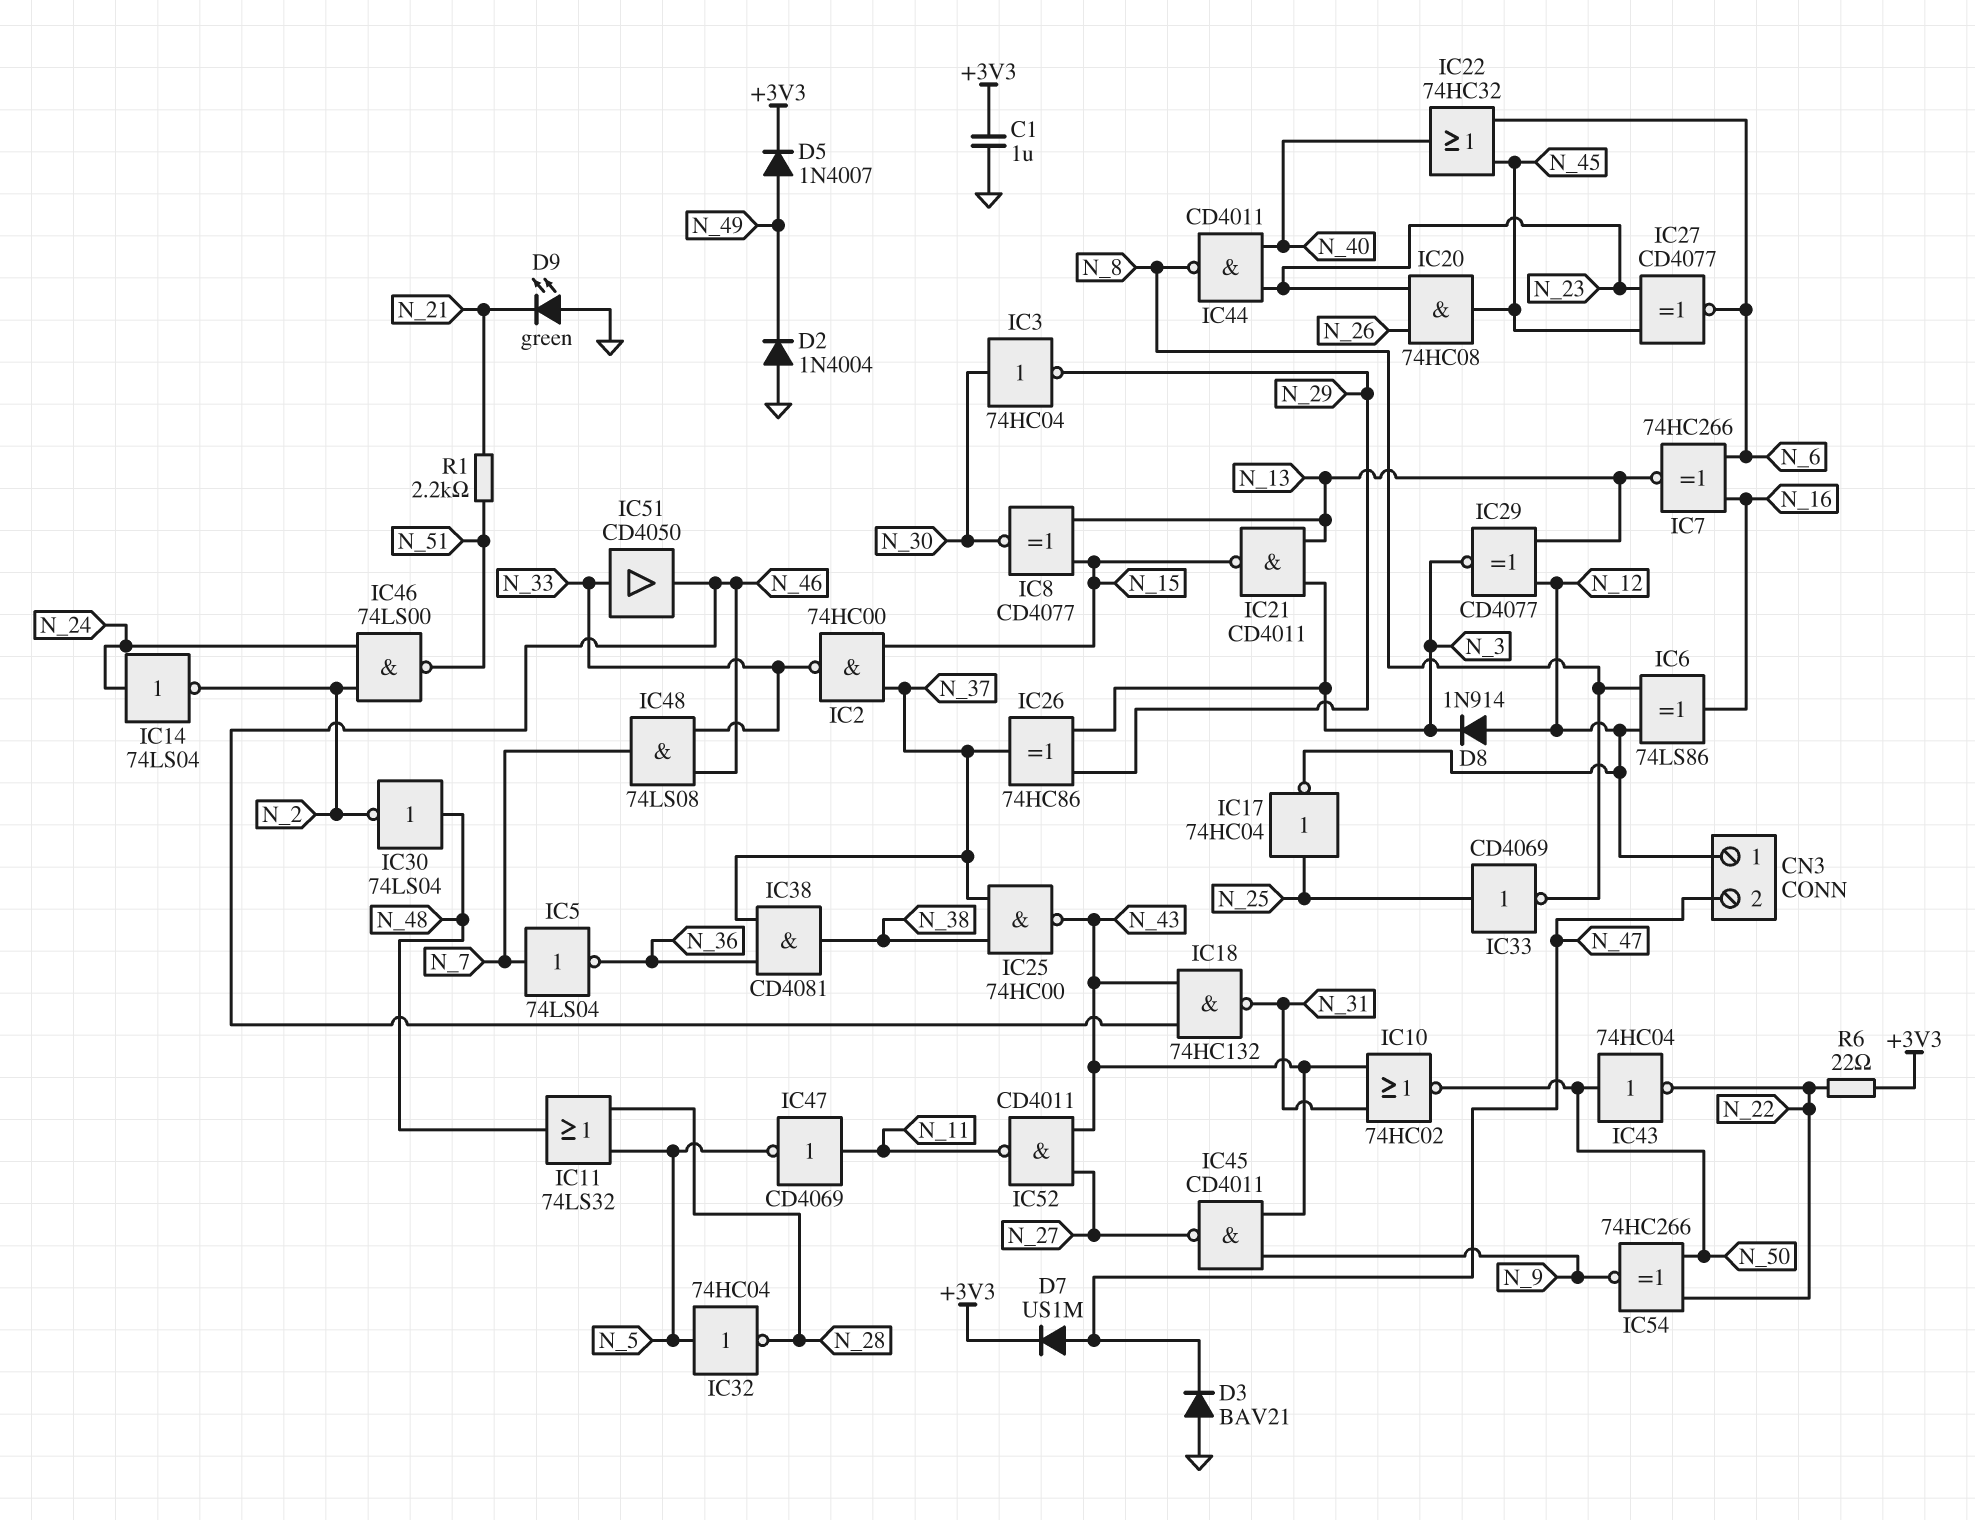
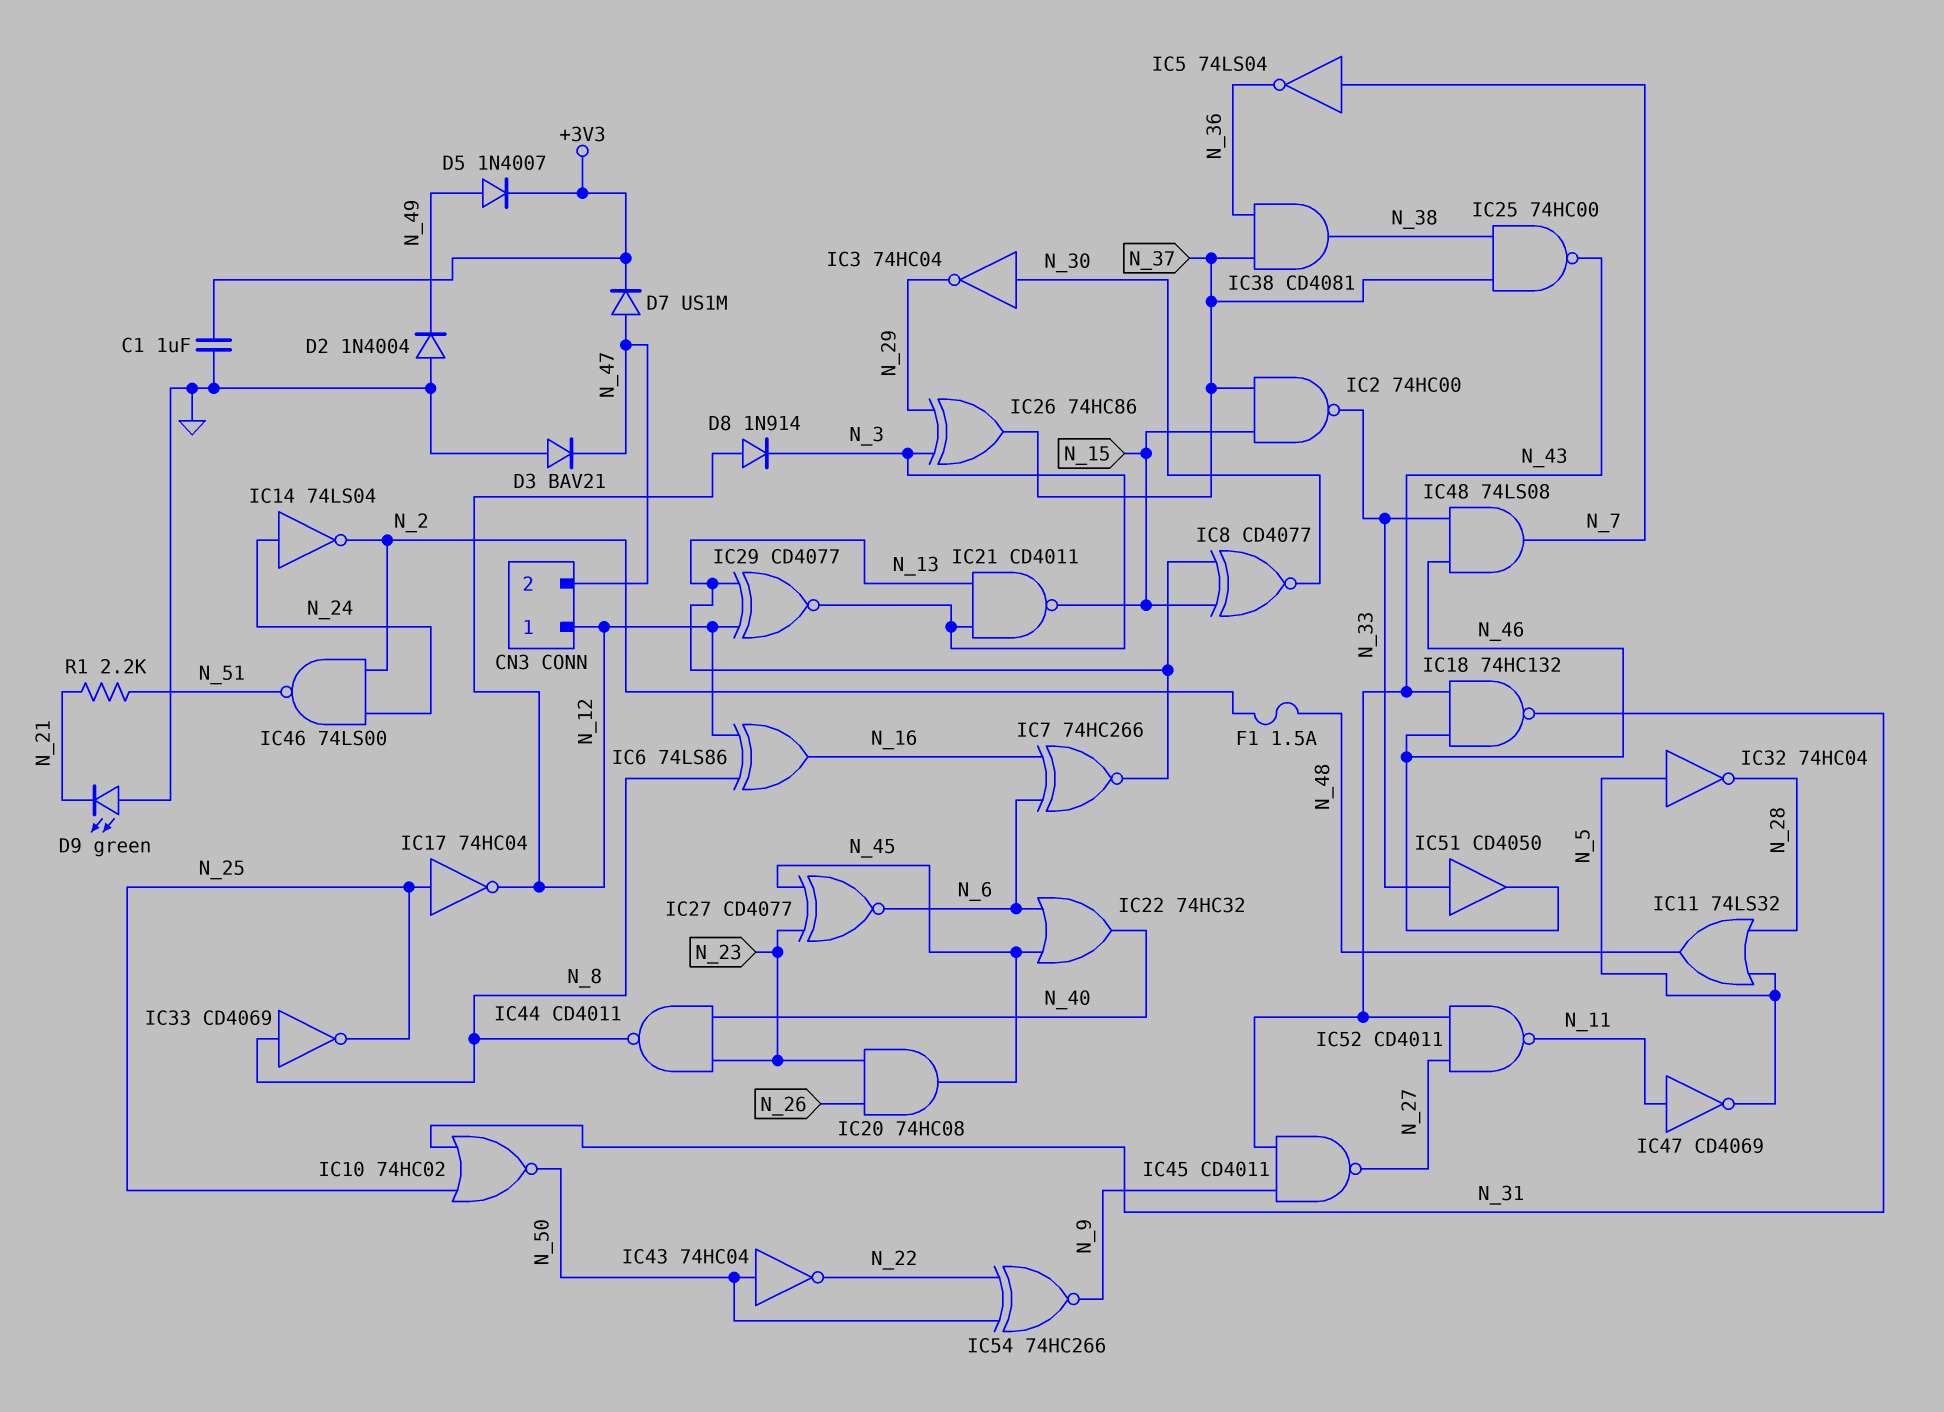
F1: none -> 1.5A (N_2, N_48)
IC10: NOR 74HC02 (in N_31, in N_43, out N_50) -> NOR 74HC02 (in N_25, in N_31, out N_50)
IC30: NOT 74LS04 (in N_48, out N_2) -> none
IC33: NOT CD4069 (in N_25, out N_8) -> NOT CD4069 (in N_8, out N_25)
R6: 22 (+3V3, N_22) -> none

